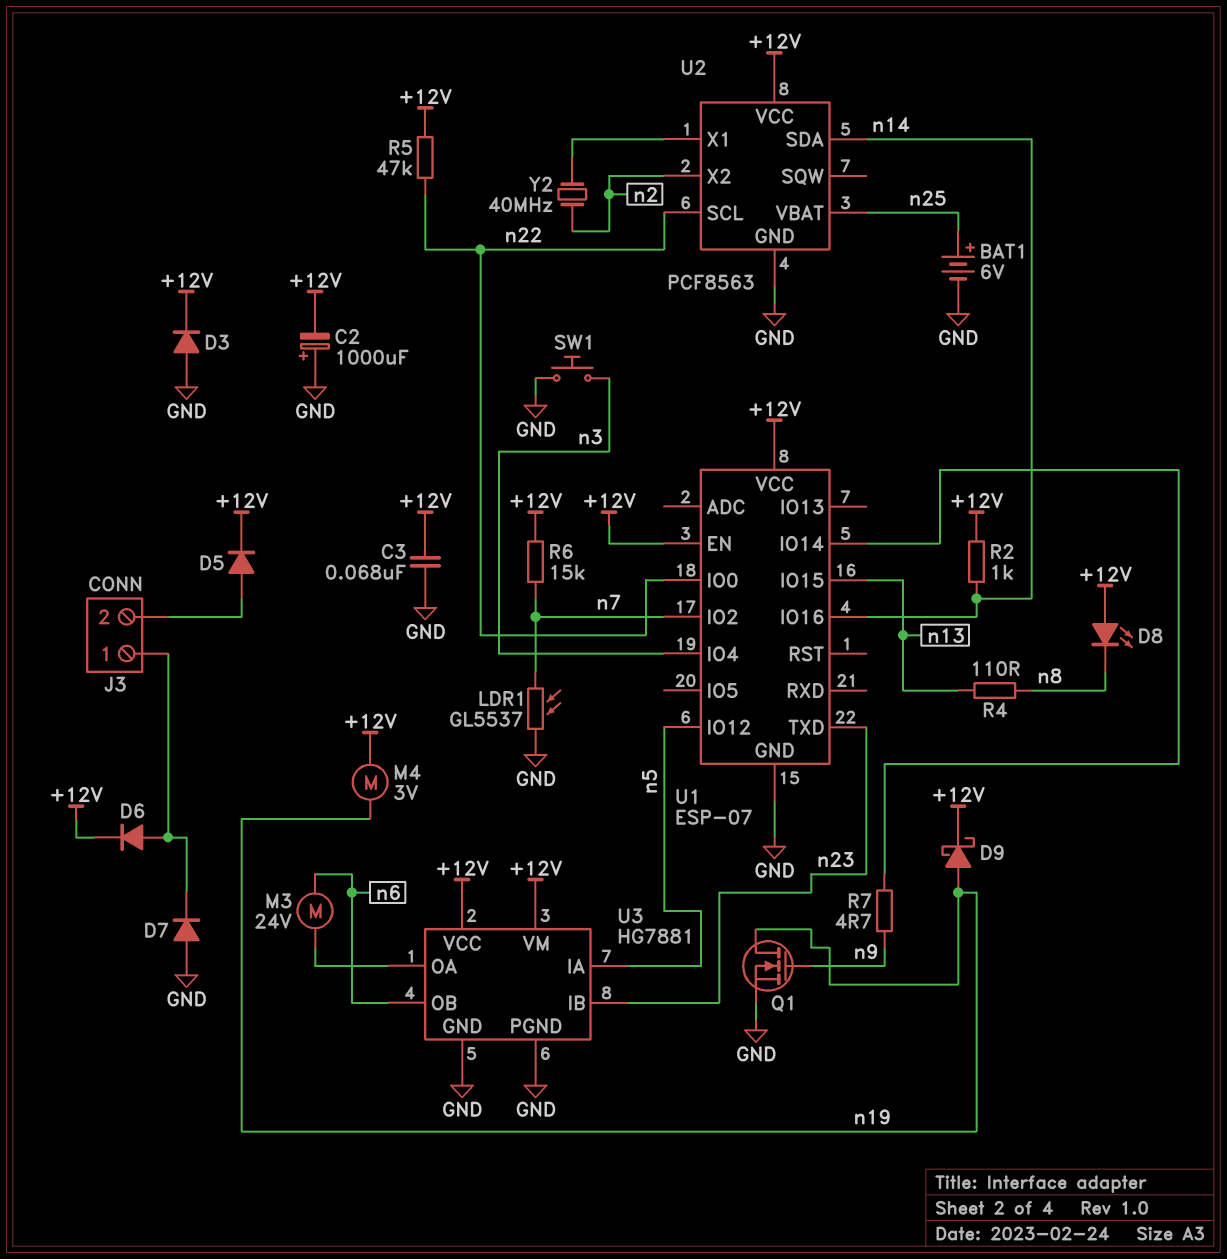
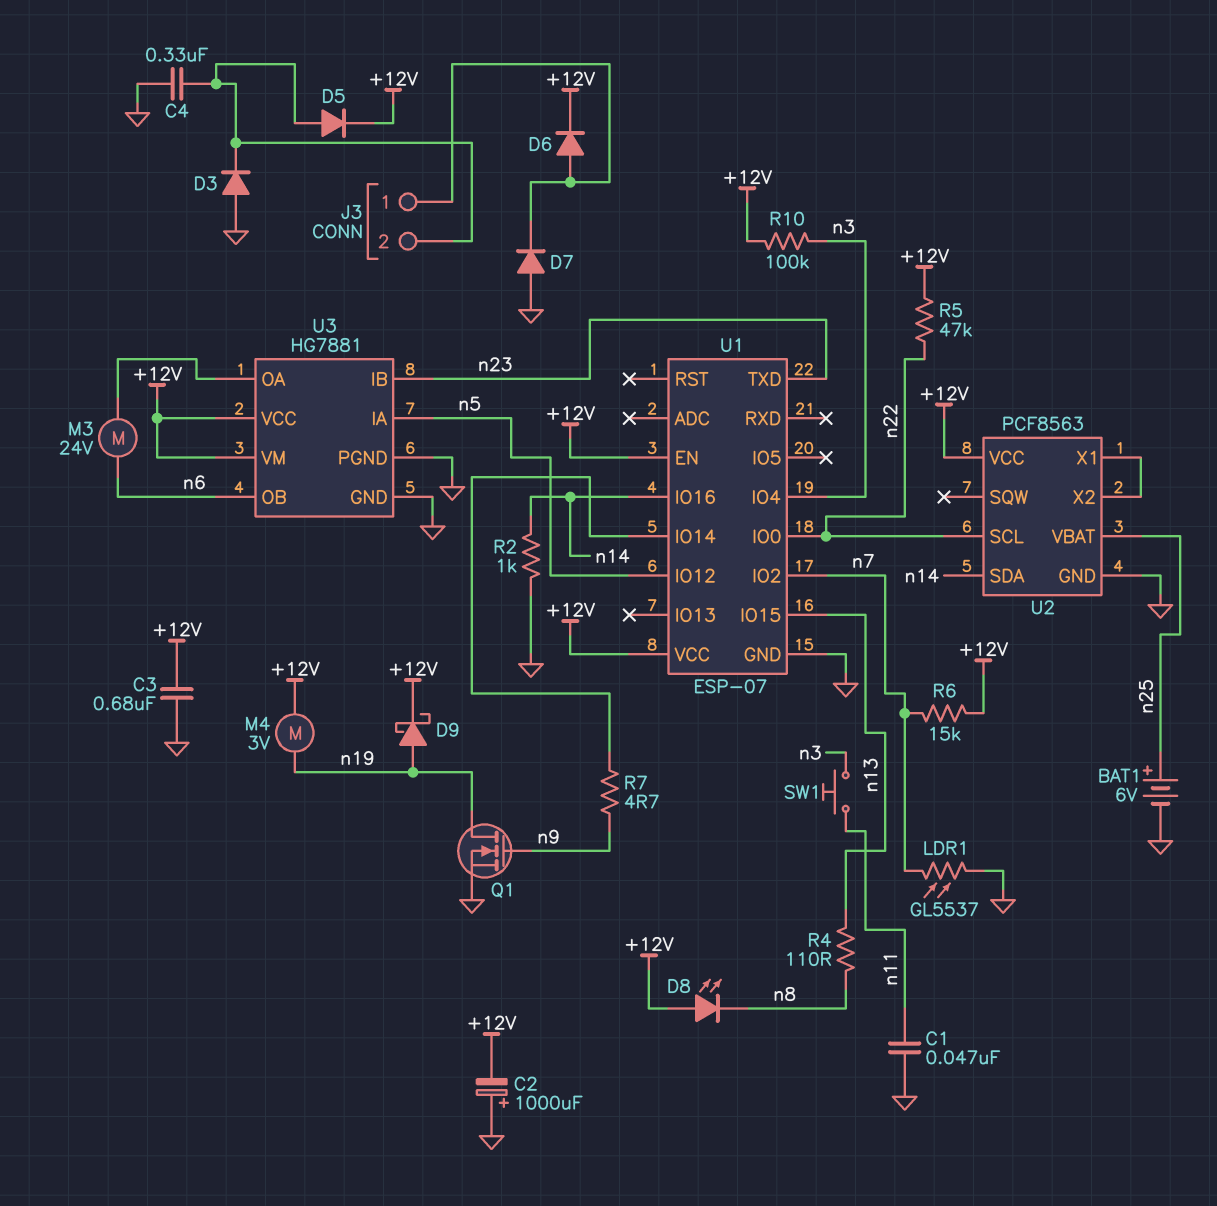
C1: none -> 47nF (GND, n11)
C3: 68nF (+12V, GND) -> 680nF (+12V, GND)
C4: none -> 330nF (GND, J3/2)
D3: diode (A GND, K +12V) -> diode (A GND, K J3/2)
R2: 1k (+12V, n14) -> 1k (GND, n14)
R10: none -> 100k (+12V, n3)
SW1: button (GND, n3) -> button (n3, n11)
U2 pin X2: n2 -> U2/X1
Y2: 40MHz (U2/X1, n2) -> none

